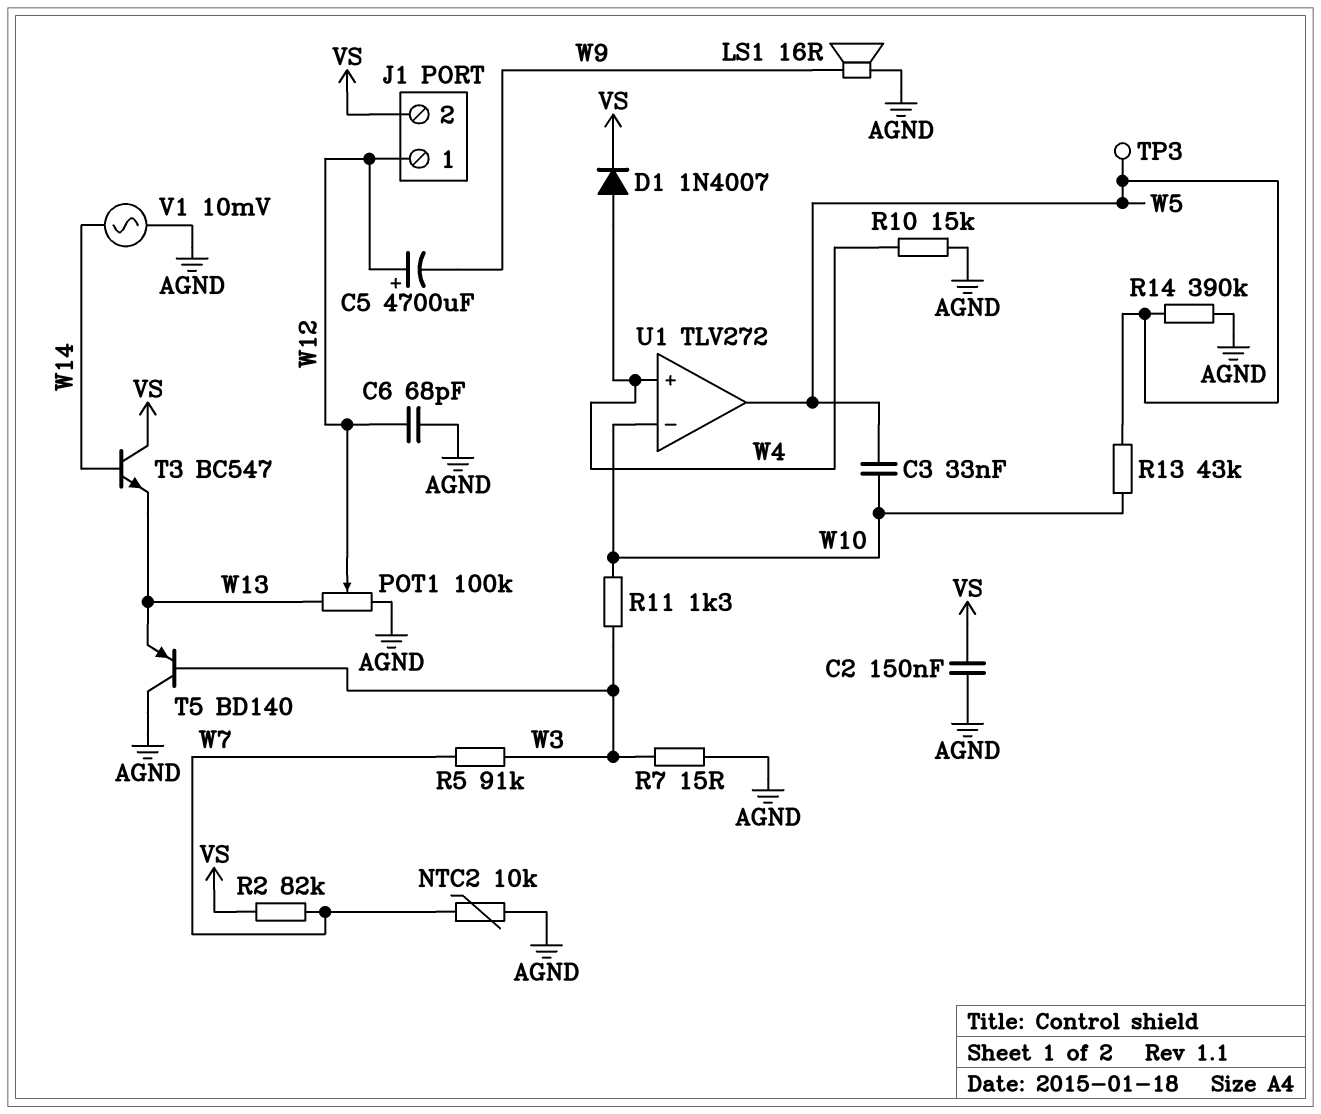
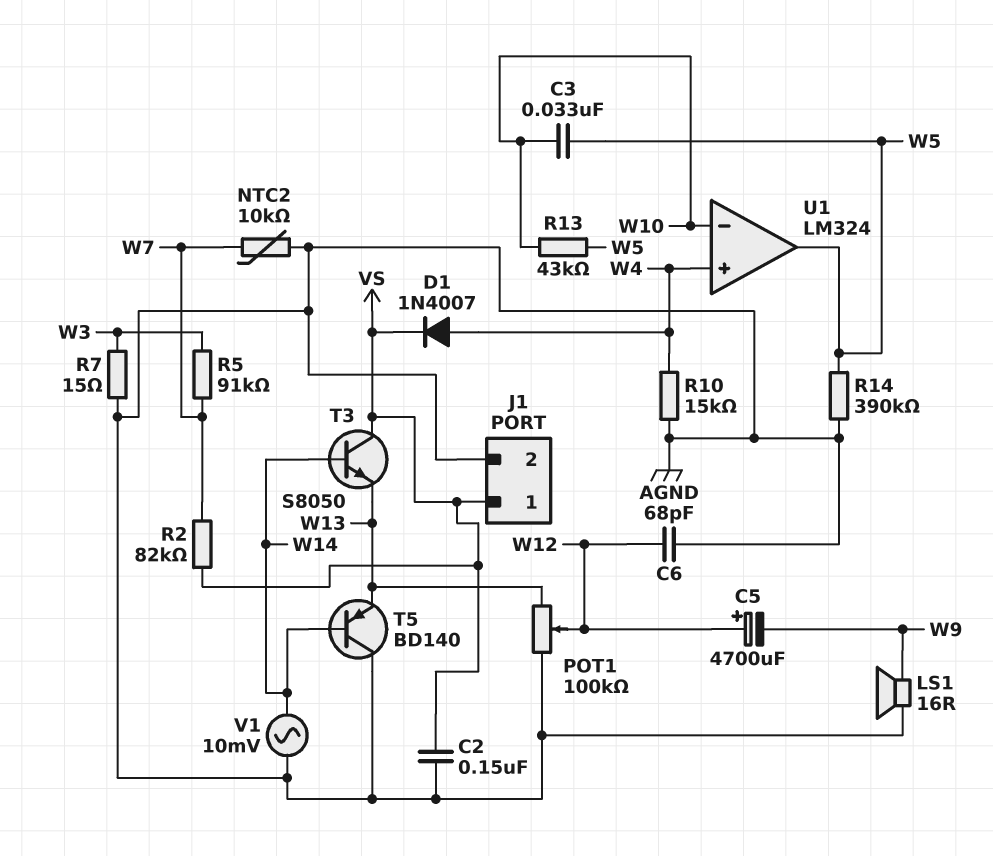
J1 pin 1: W12 -> VS
J1 pin 2: VS -> AGND
R11: 1.3k (W3, W10) -> none
T3: NPN BC547 (B W14, C VS, E W13) -> NPN S8050 (B W14, C VS, E W13)
T5: PNP BD140 (B W3, C AGND, E W13) -> PNP BD140 (B W14, C AGND, E W13)
TP3: test point (W5) -> none
U1: TLV272 -> LM324

